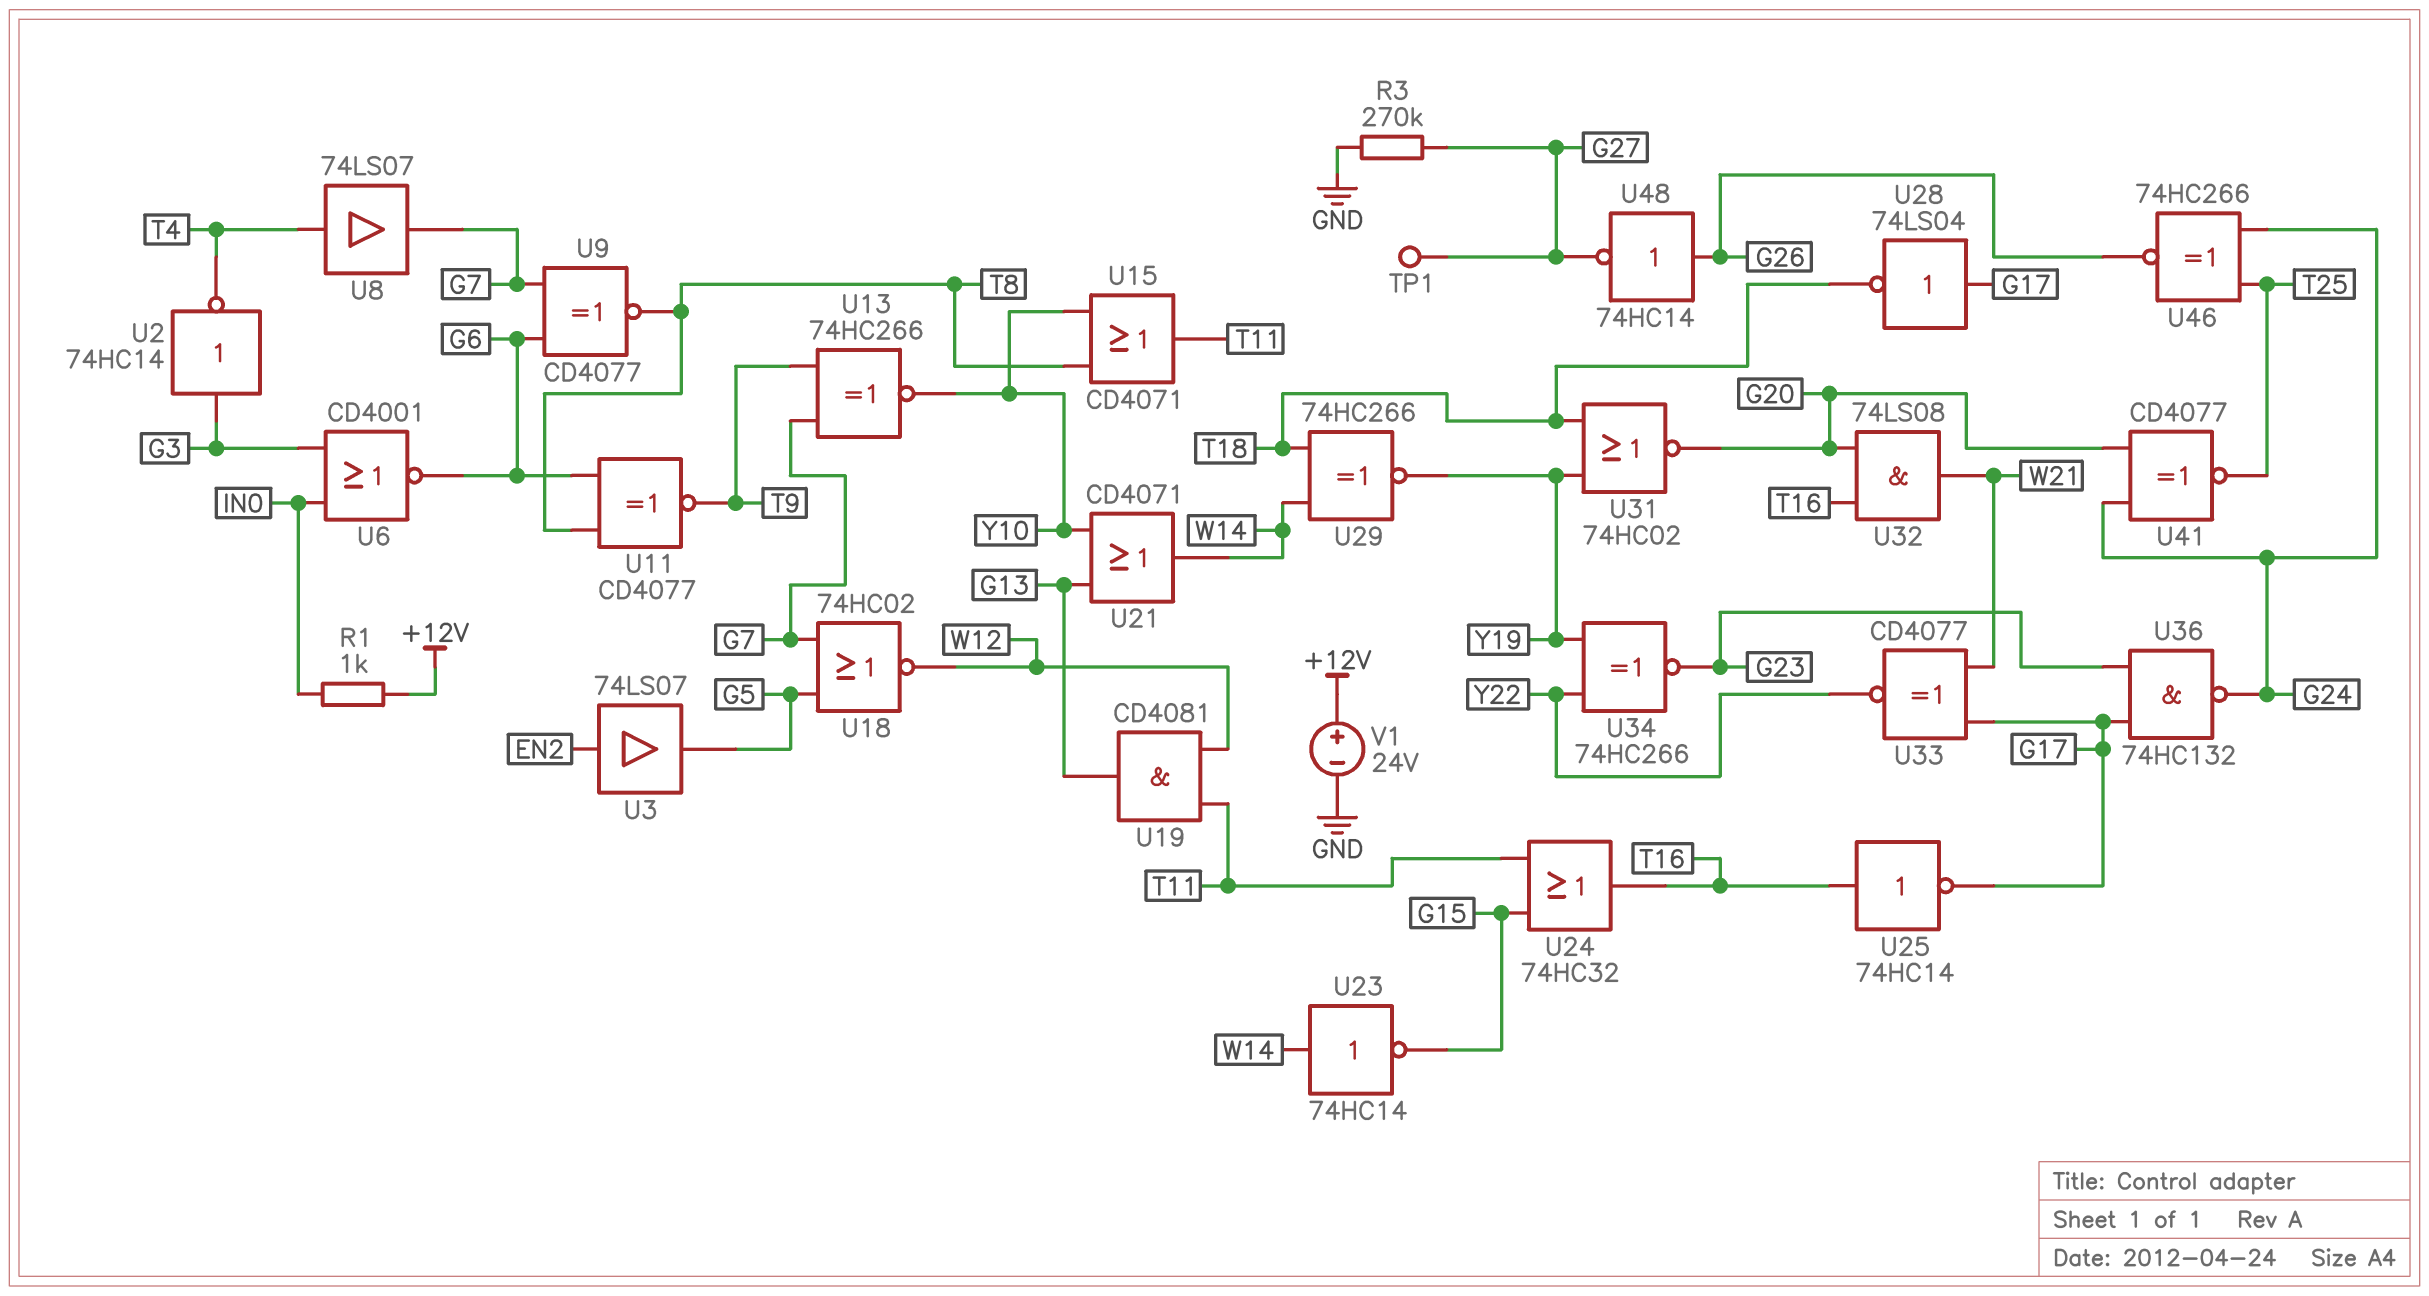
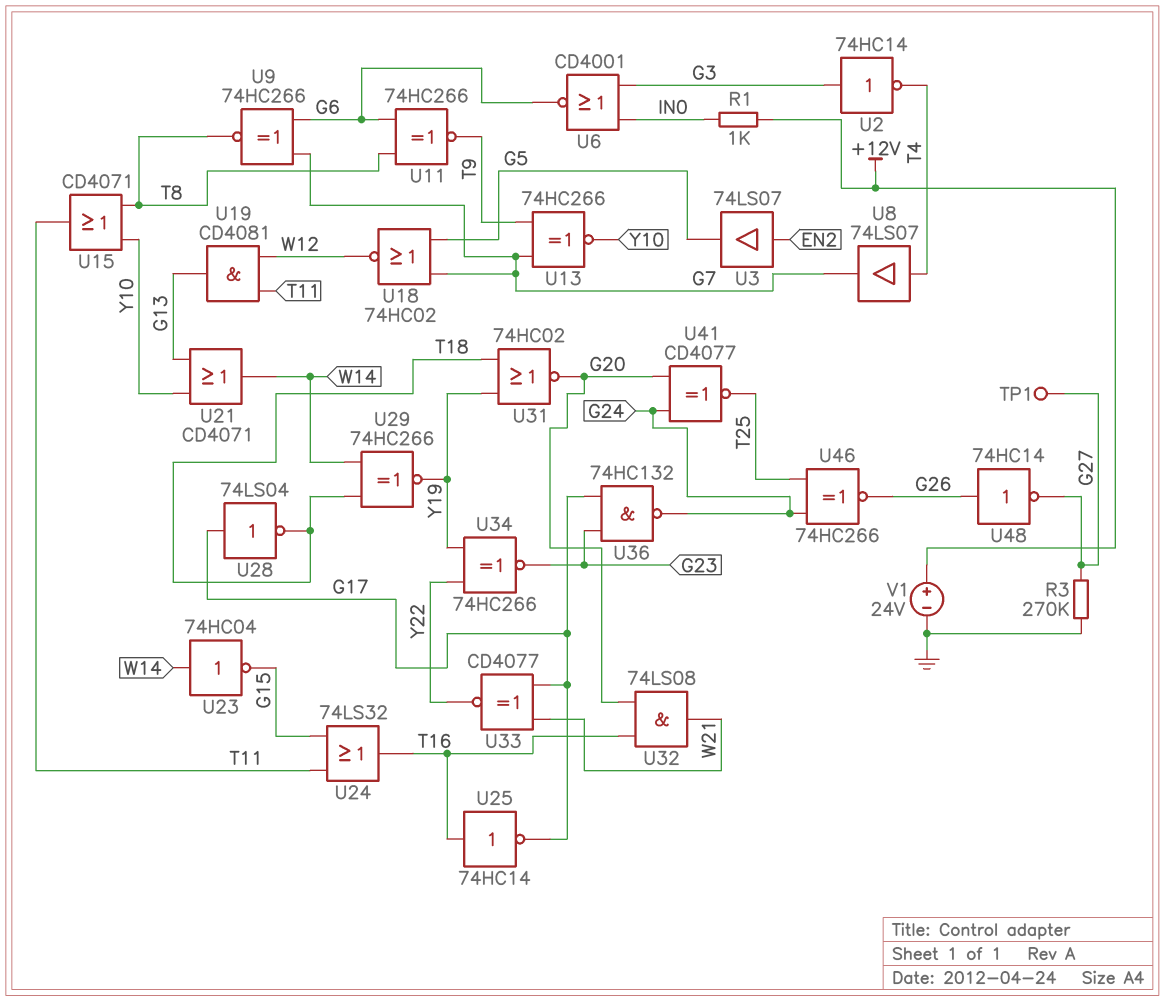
U9: XNOR CD4077 (in G6, in G7, out T8) -> XNOR 74HC266 (in G6, in G7, out T8)
U11: XNOR CD4077 (in G6, in T8, out T9) -> XNOR 74HC266 (in G6, in T8, out T9)
U23: NOT 74HC14 (in W14, out G15) -> NOT 74HC04 (in W14, out G15)
U24: OR 74HC32 (in G15, in T11, out T16) -> OR 74LS32 (in G15, in T11, out T16)

